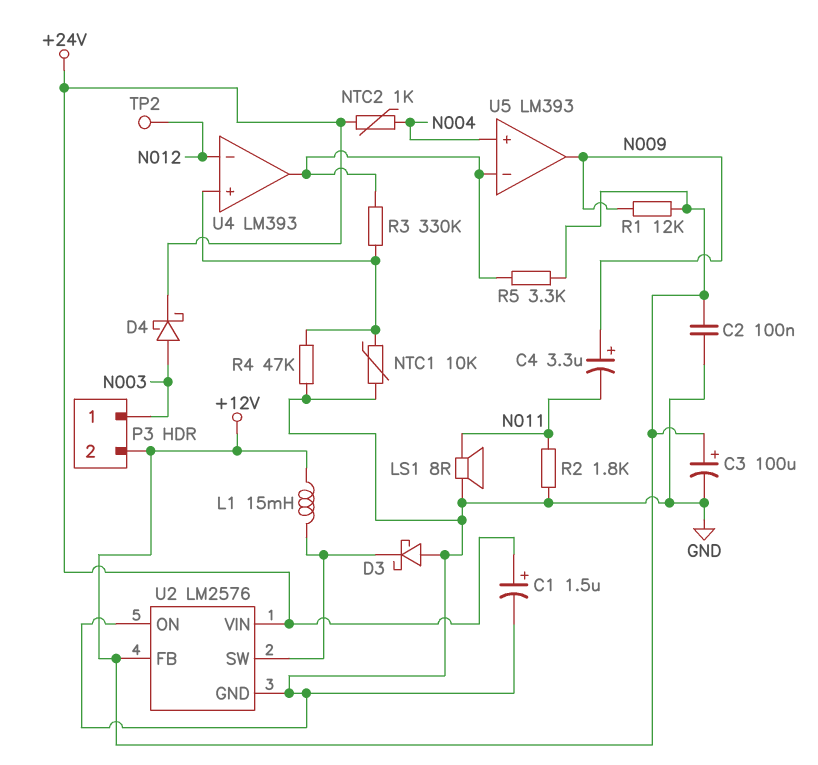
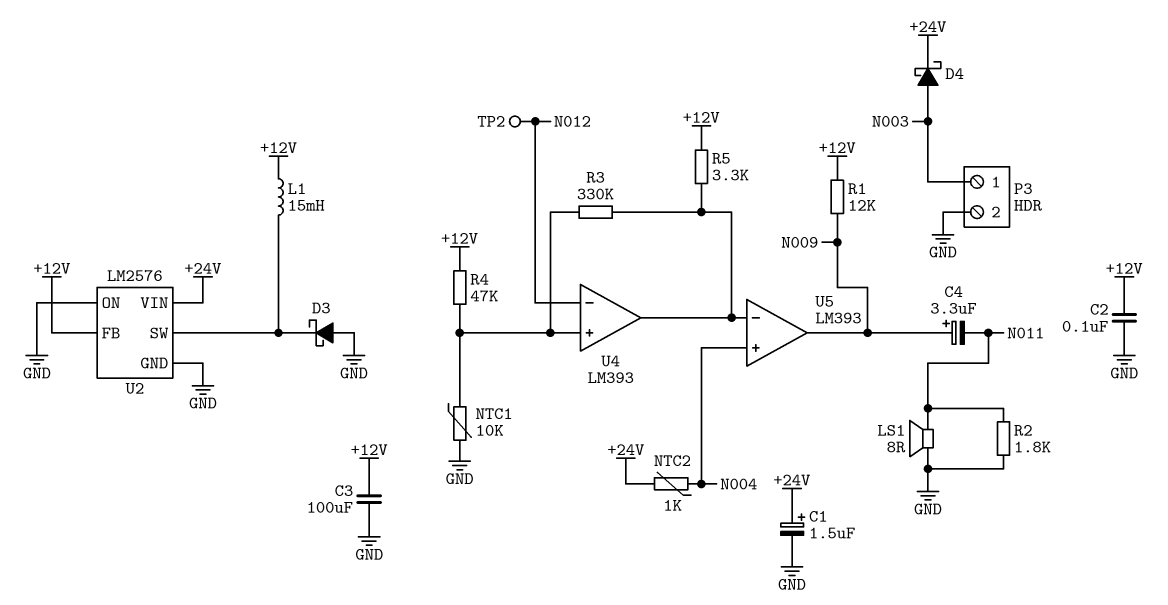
C3: 100uF (plus +12V, minus GND) -> 100uF (+12V, GND)
P3 pin 2: +12V -> GND
R4: 47k (GND, U4/in+) -> 47k (+12V, U4/in+)

